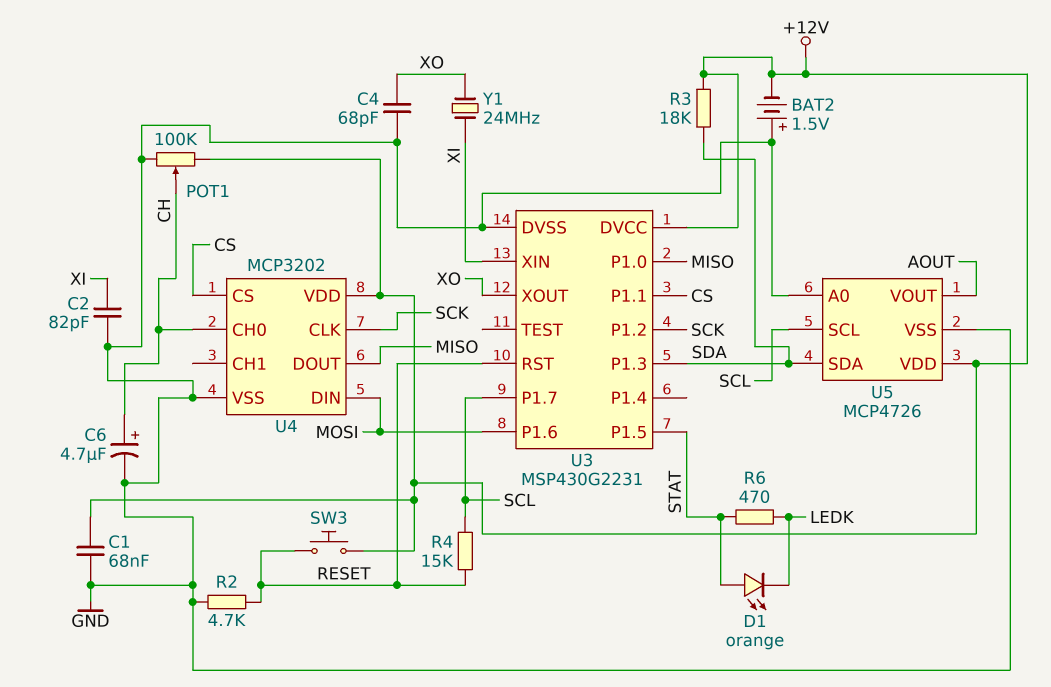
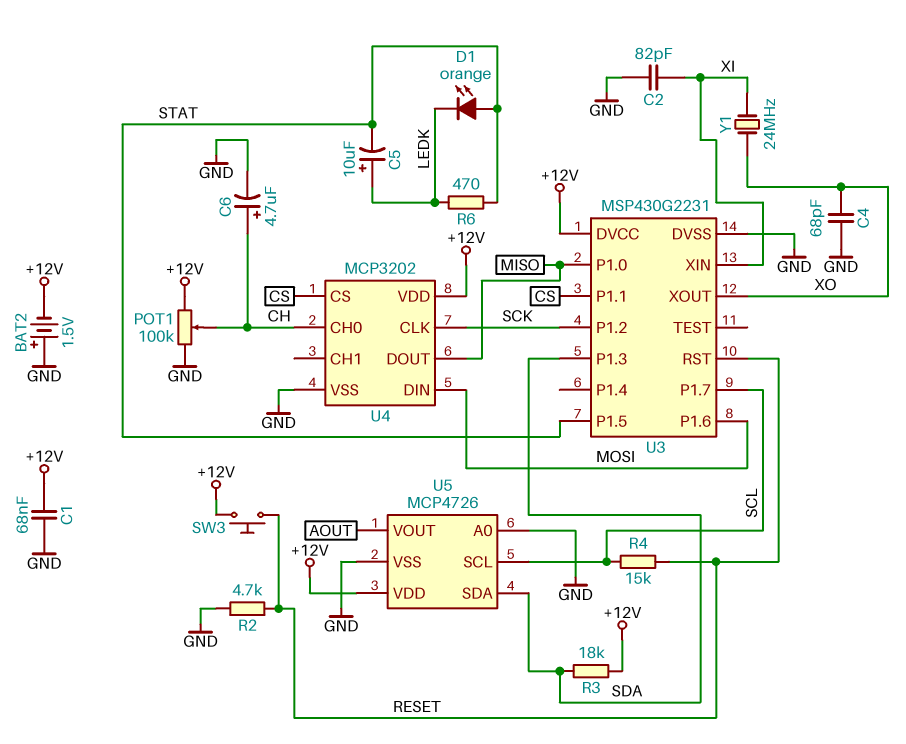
C5: none -> 10uF (plus LEDK, minus STAT)

